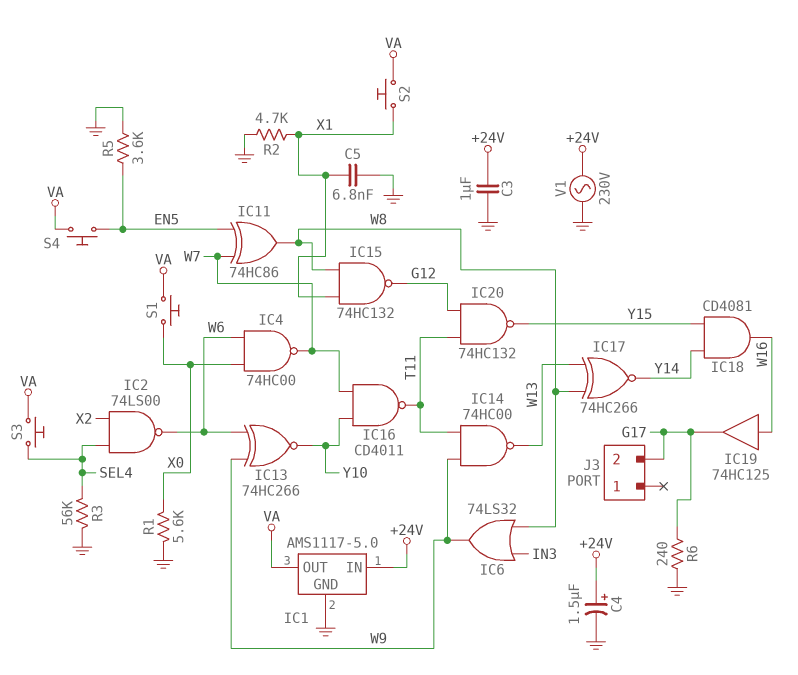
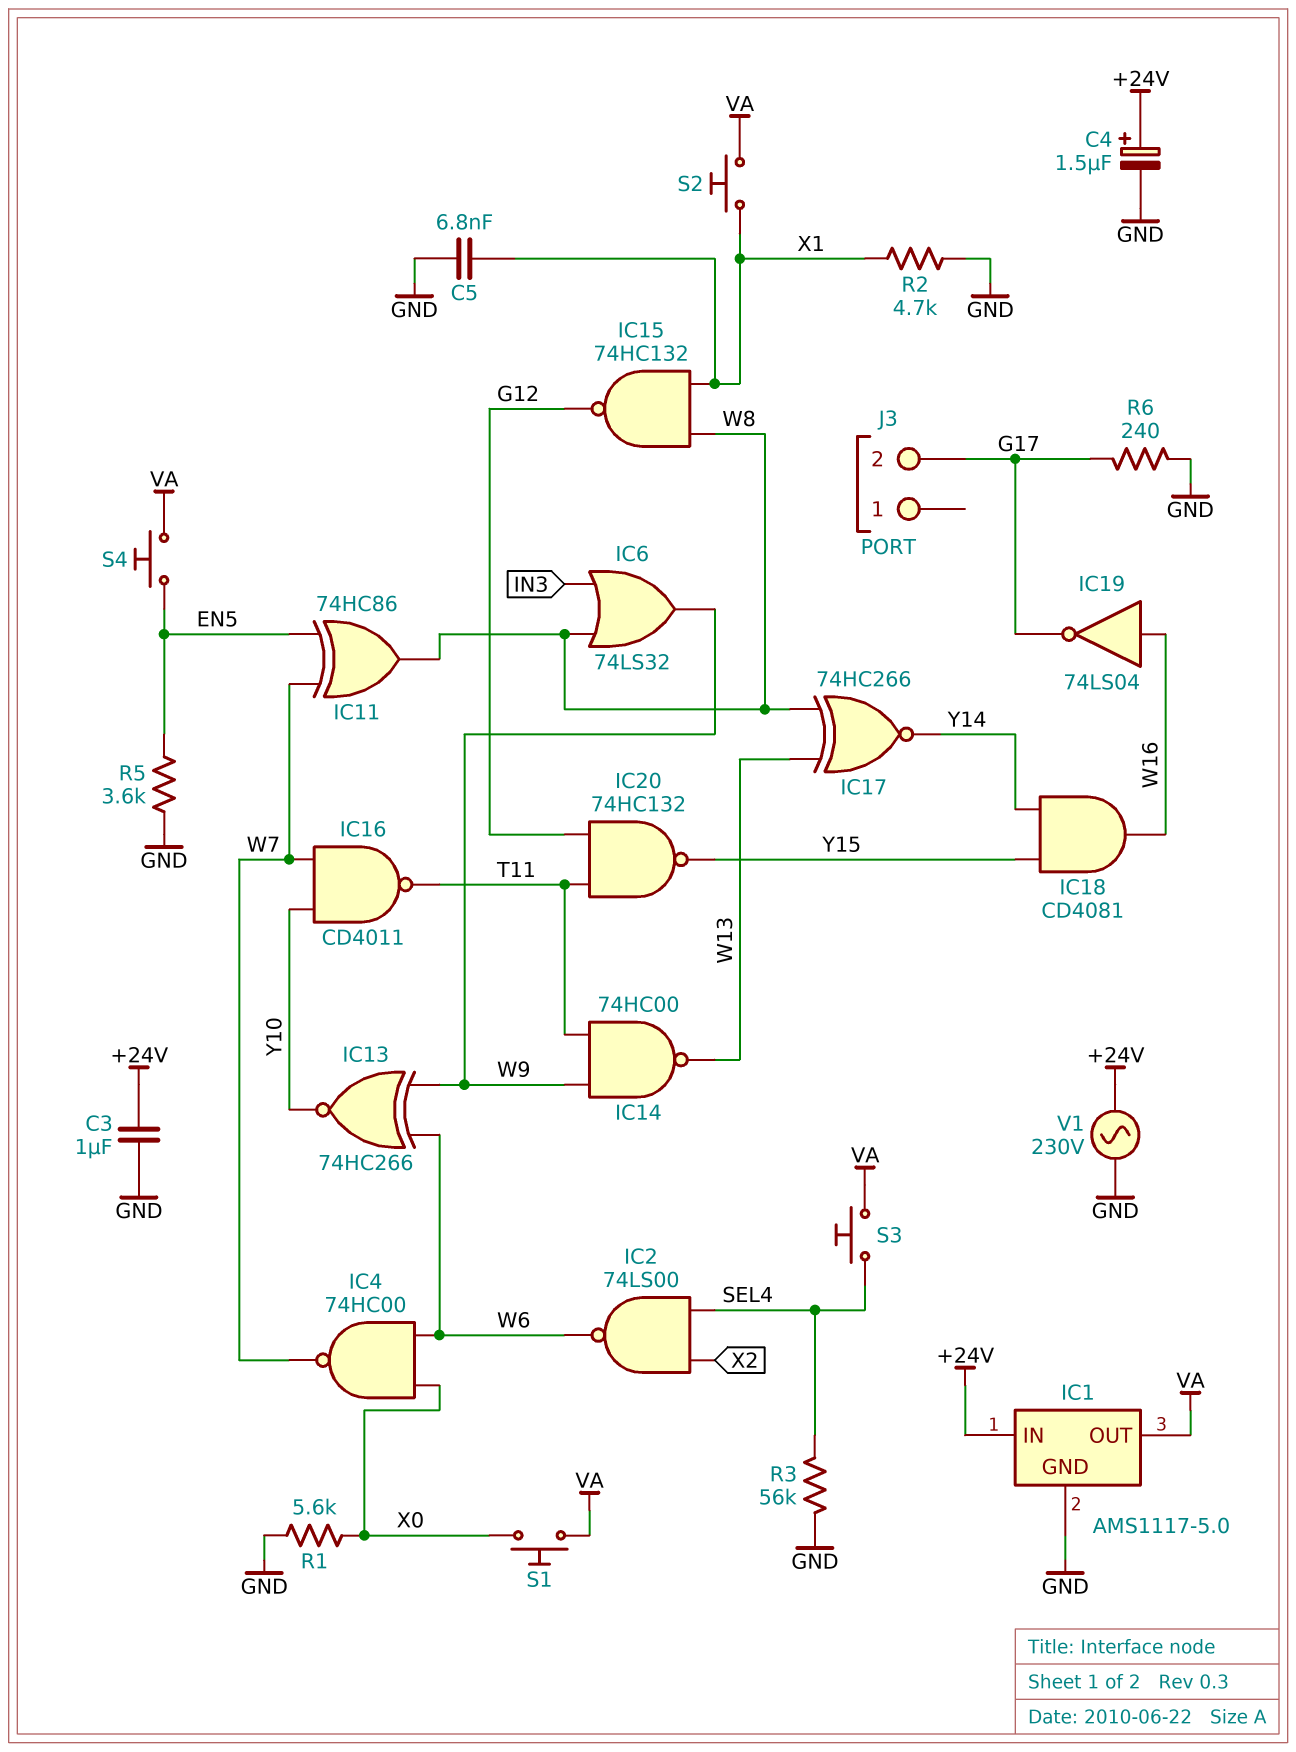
IC19: buffer 74HC125 (in W16, out G17) -> NOT 74LS04 (in W16, out G17)

